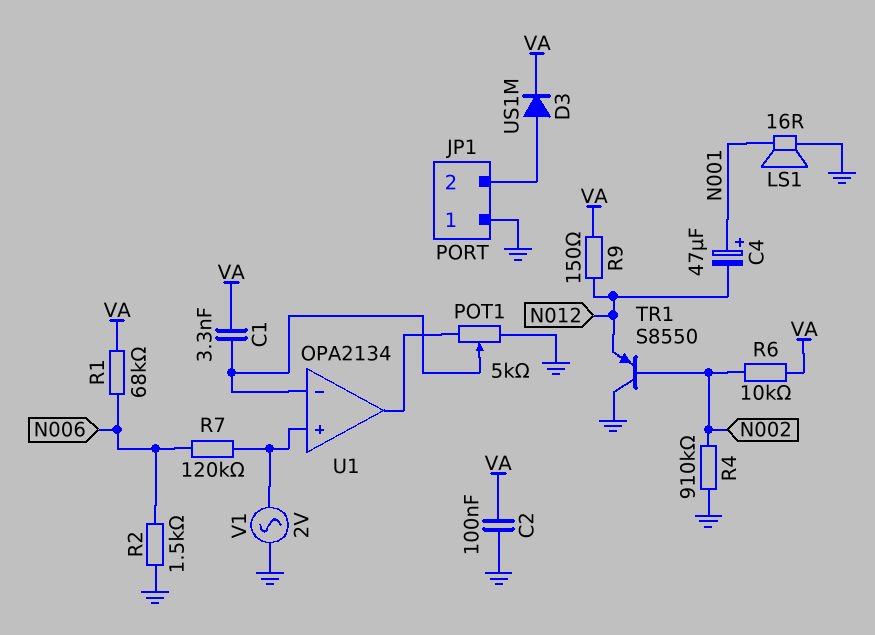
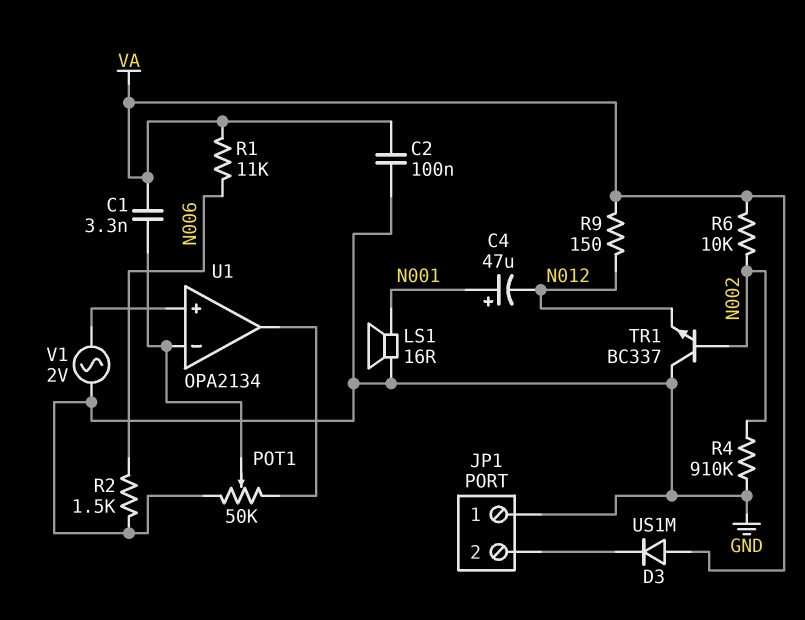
D3: diode US1M (A JP1/2, K VA) -> diode US1M (A VA, K JP1/2)
POT1: 5k (GND, U1/out, wiper U1/in-) -> 50k (GND, U1/out, wiper U1/in-)
R1: 68k (N006, VA) -> 11k (N006, VA)
R7: 120k (N006, U1/in+) -> none
TR1: PNP S8550 (B N002, C GND, E N012) -> NPN BC337 (B N002, C GND, E N012)

